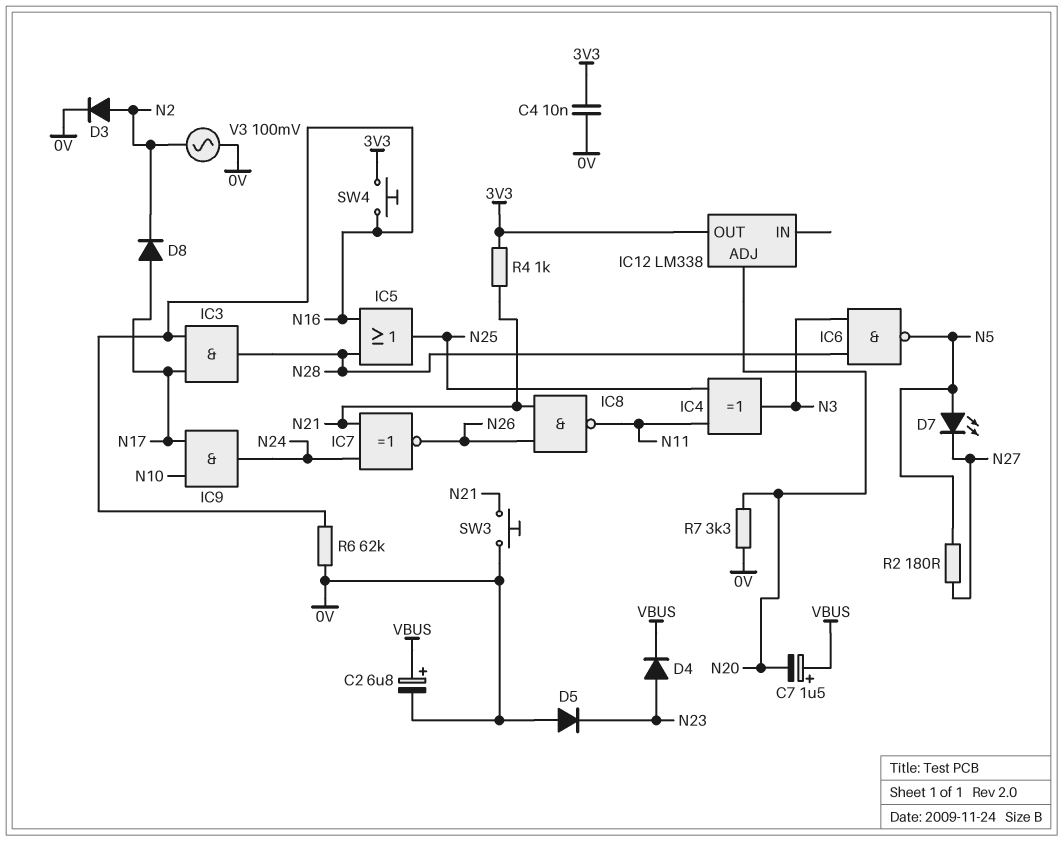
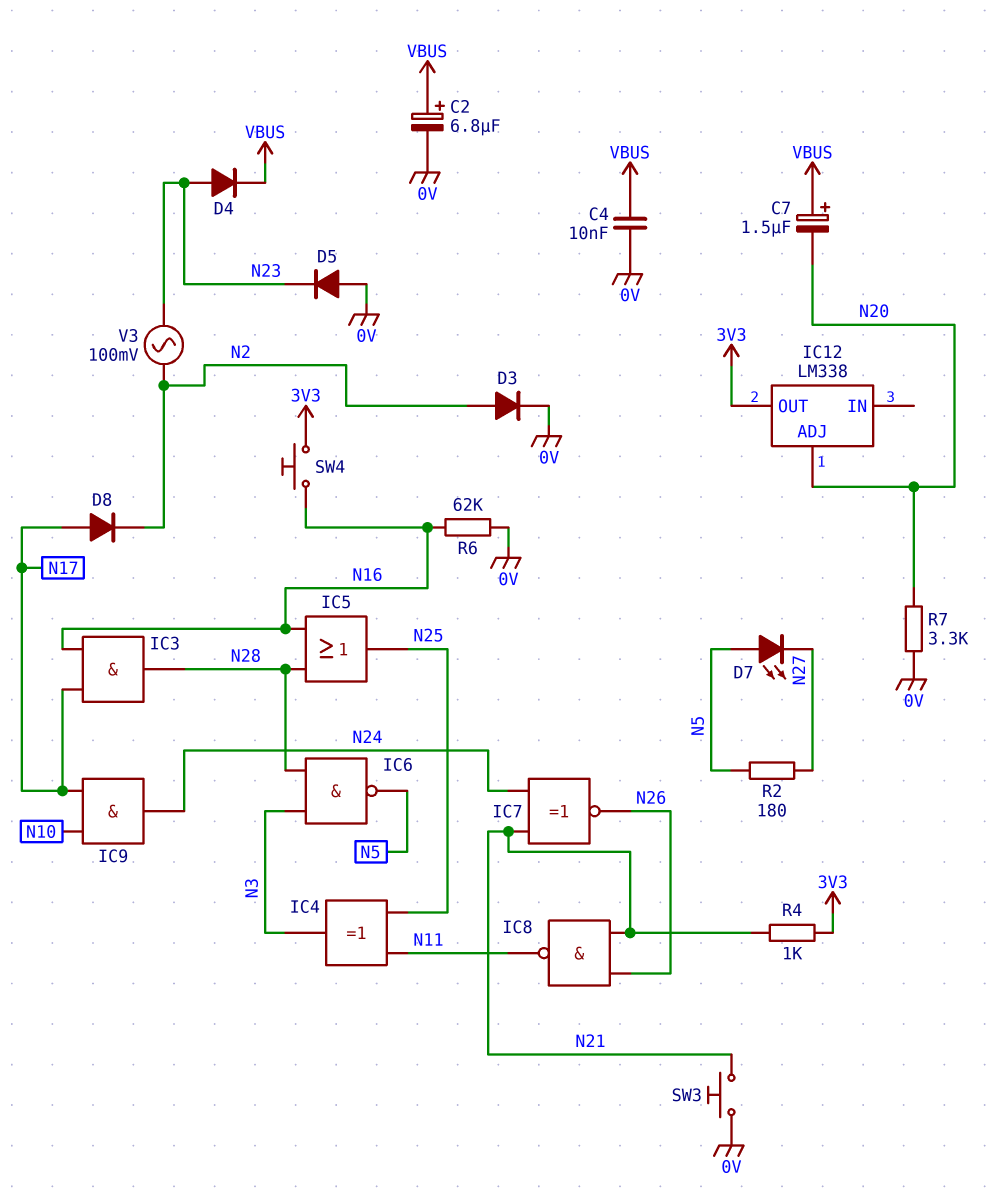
C4: 10nF (0V, 3V3) -> 10nF (0V, VBUS)
V3: AC 100mV (0V, N2) -> AC 100mV (N2, N23)

